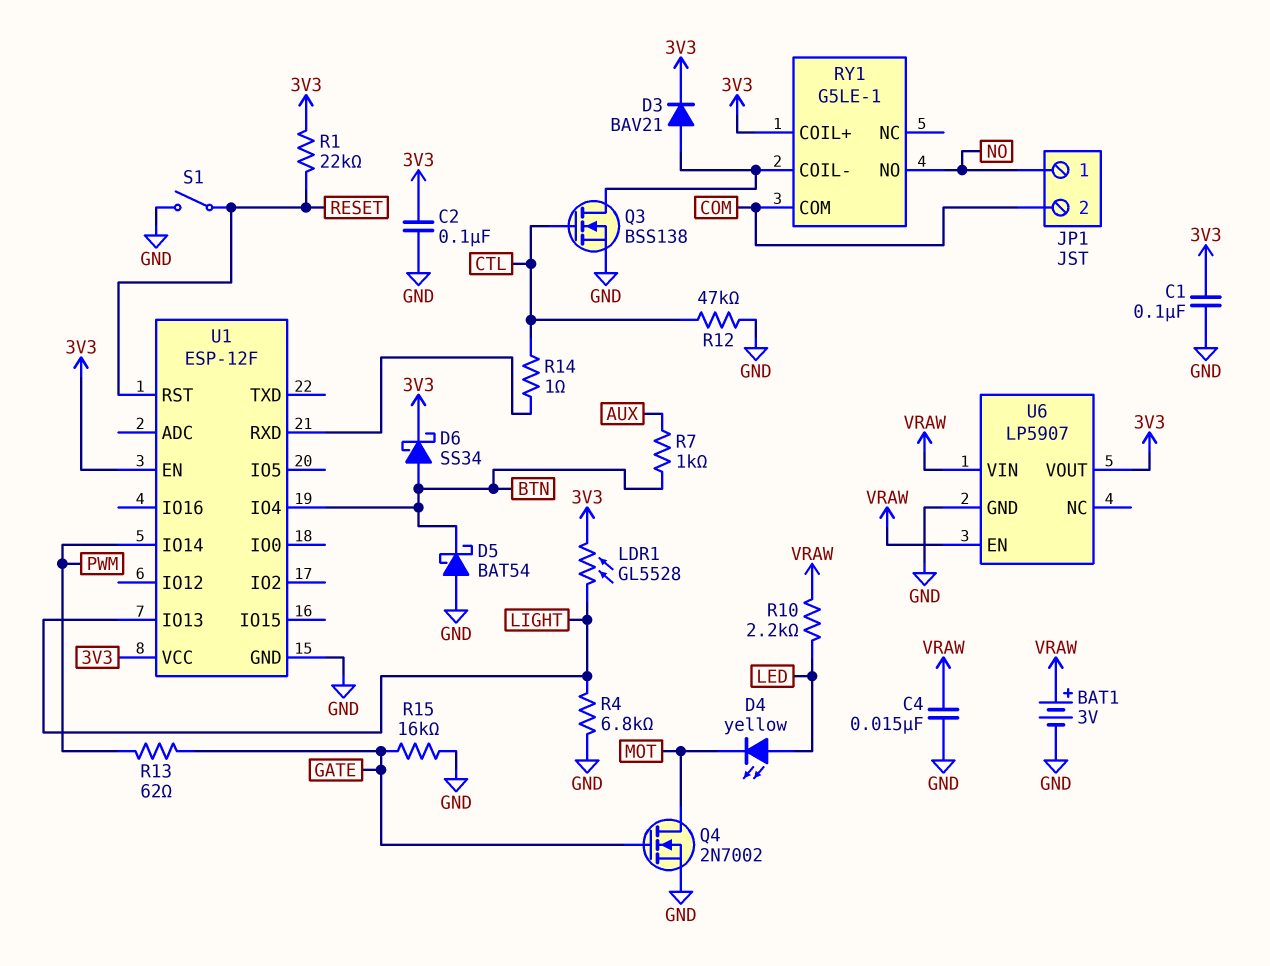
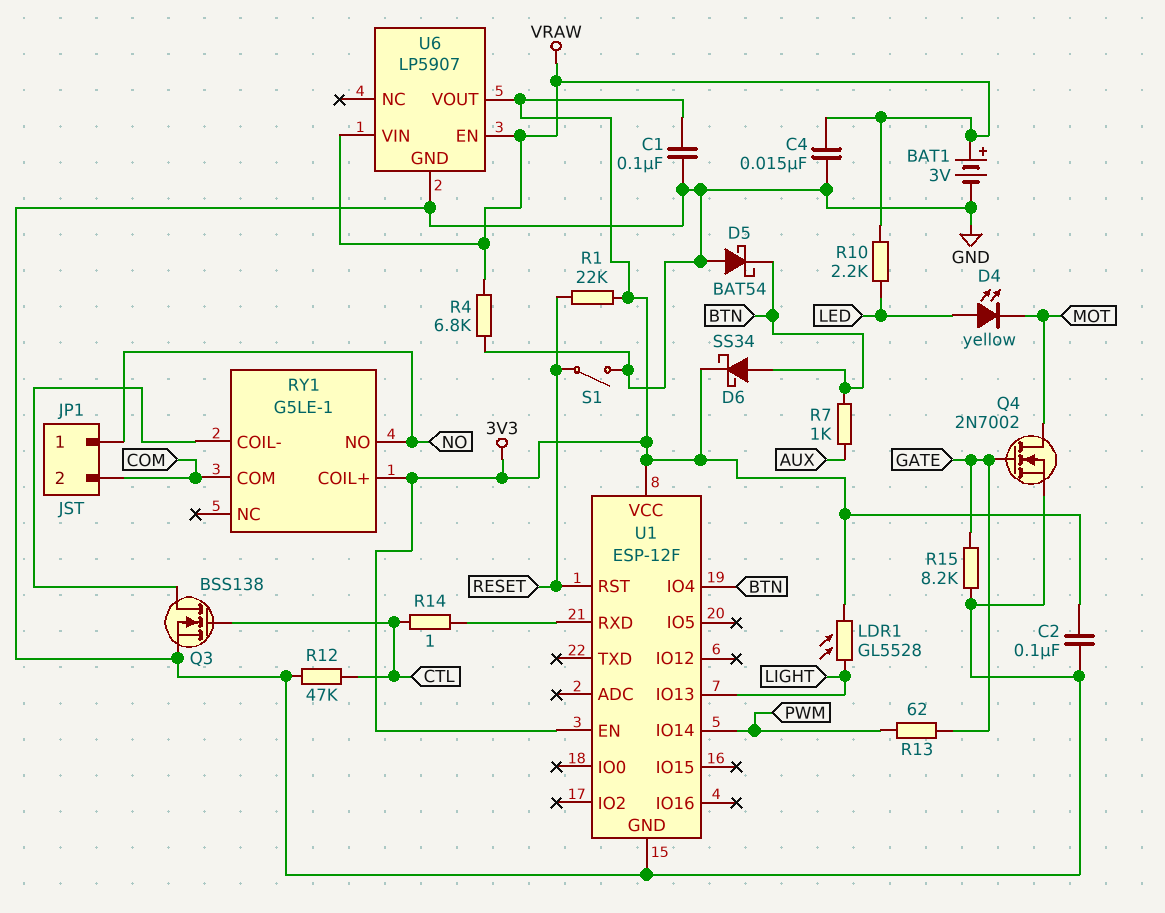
D3: diode BAV21 (A RY1/COIL-, K 3V3) -> none
R4: 6.8k (GND, LIGHT) -> 6.8k (GND, VRAW)
R15: 16k (GATE, GND) -> 8.2k (GATE, GND)

